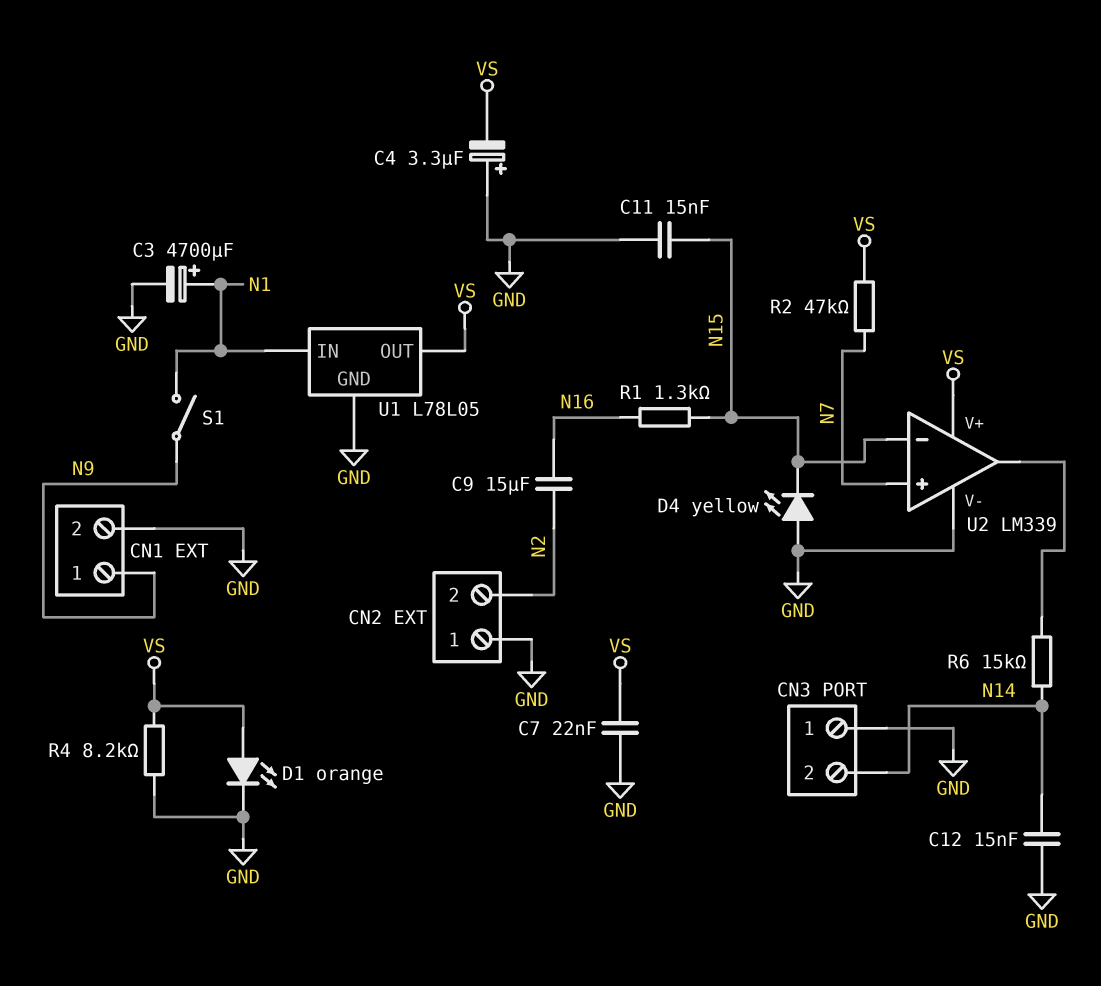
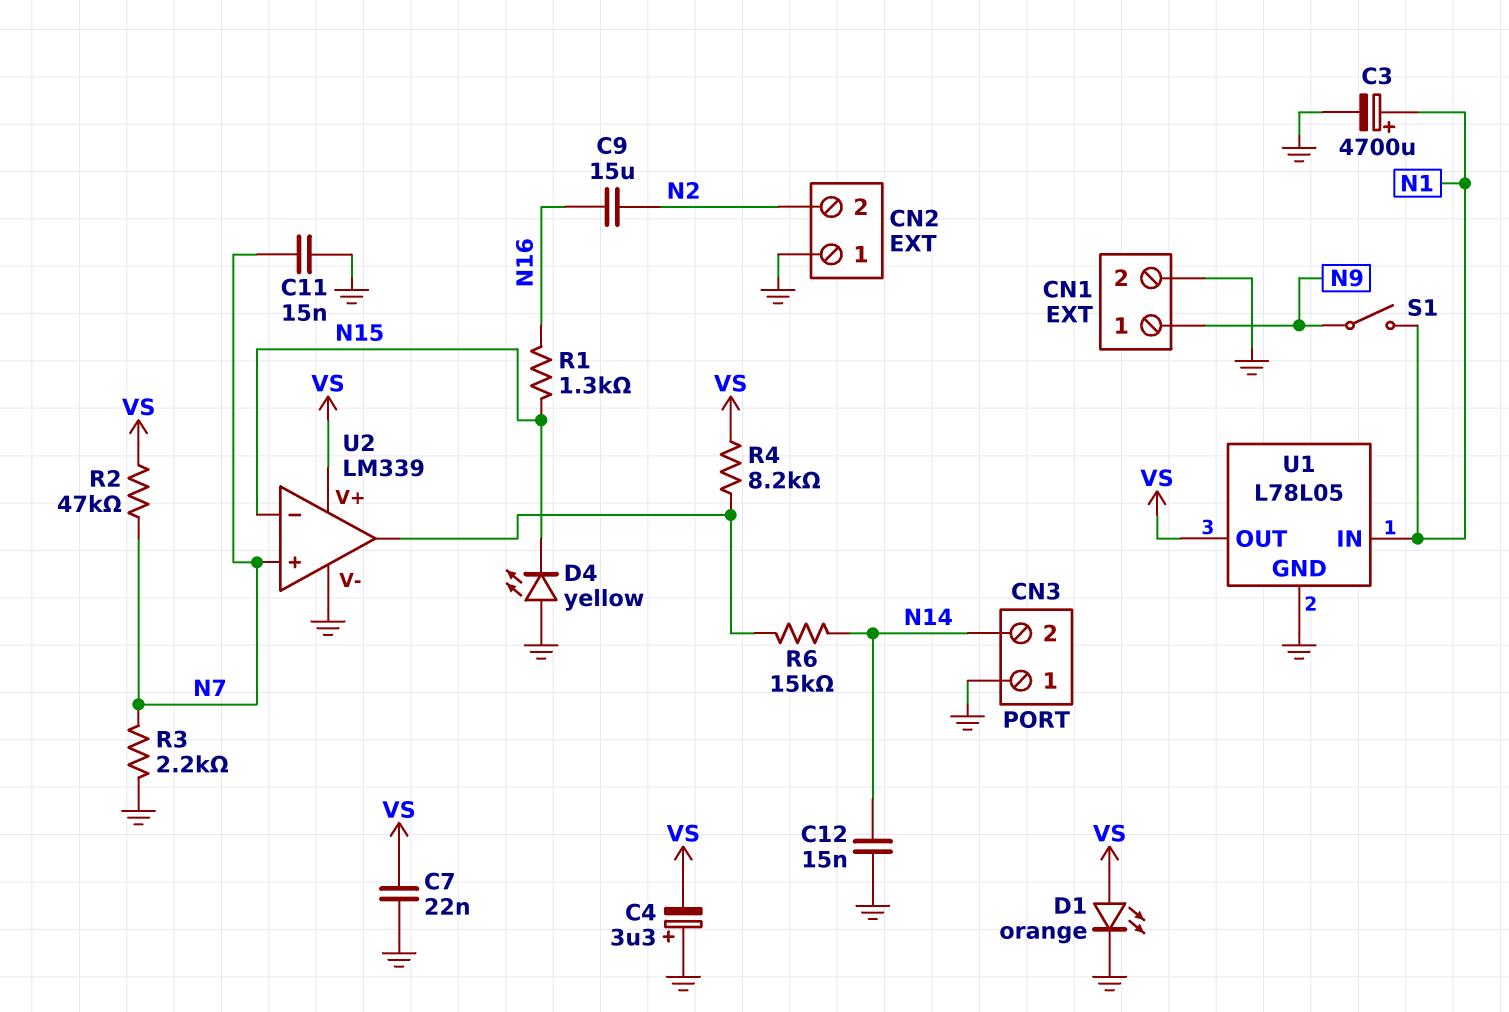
C11: 15nF (GND, N15) -> 15nF (GND, N7)
R3: none -> 2.2k (GND, N7)
R4: 8.2k (GND, VS) -> 8.2k (U2/out, VS)

